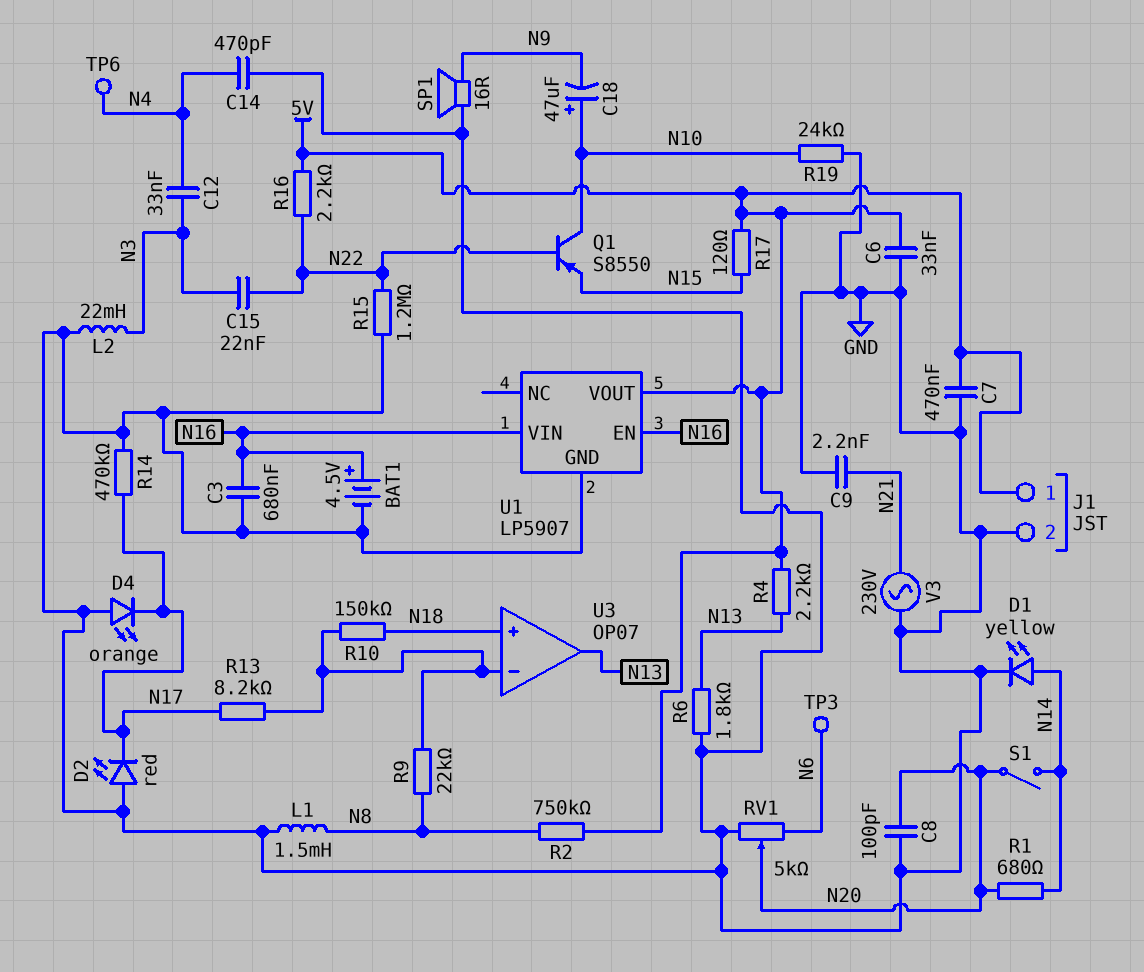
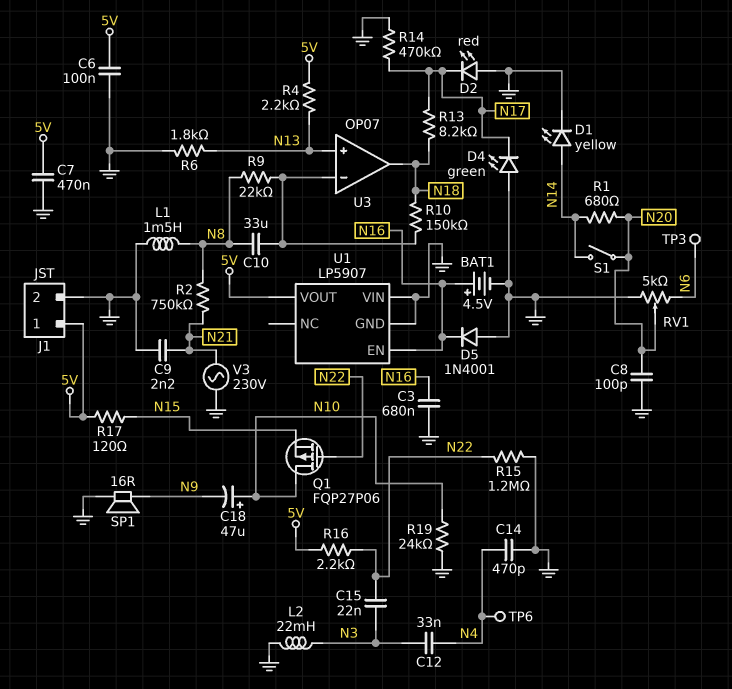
C6: 33nF (5V, GND) -> 100nF (5V, GND)
C10: none -> 33uF (N8, U3/in-)
D4: LED orange (A GND, K N17) -> LED green (A GND, K N17)
D5: none -> diode 1N4001 (A GND, K N16)
Q1: PNP S8550 (B N22, C N10, E N15) -> PMOS FQP27P06 (G N22, D N10, S N15)
R2: 750k (5V, N8) -> 750k (N8, N21)
R13: 8.2k (N17, U3/in-) -> 8.2k (N17, N18)
U1 pin VIN: N16 -> GND
U3 pin in+: N18 -> N13
U3 pin out: N13 -> N18

